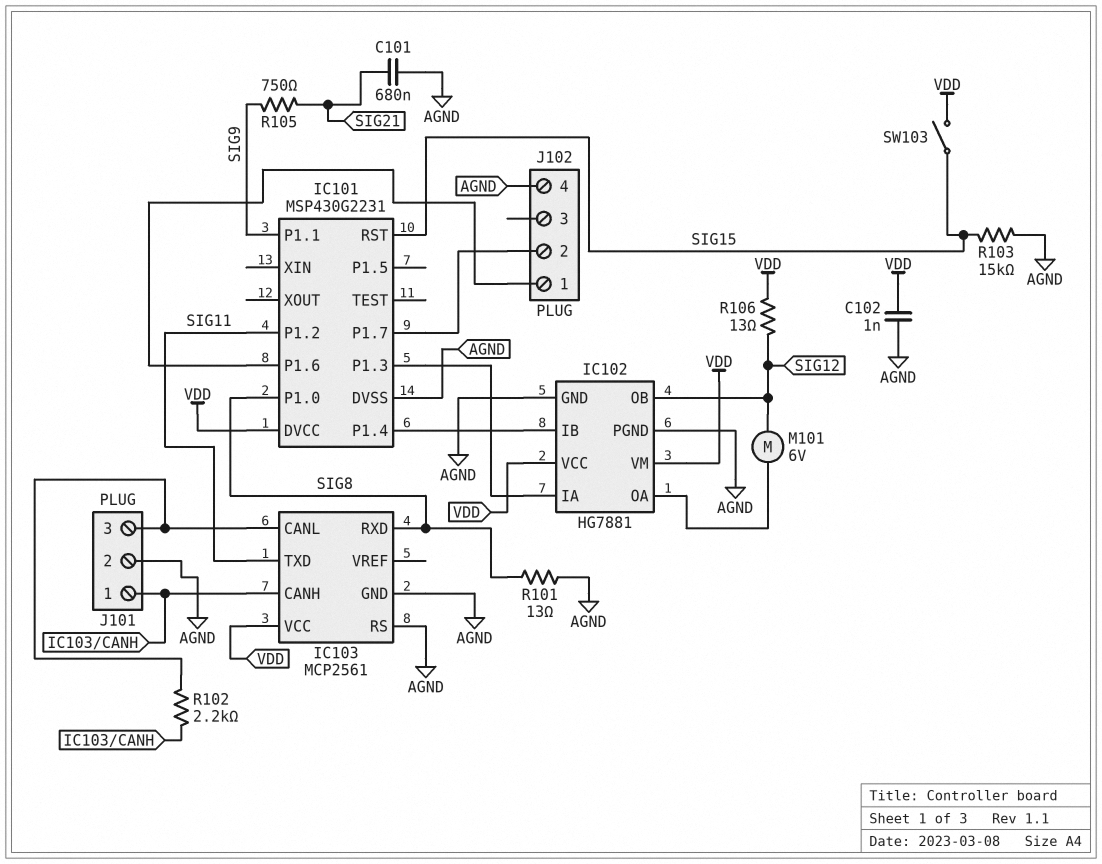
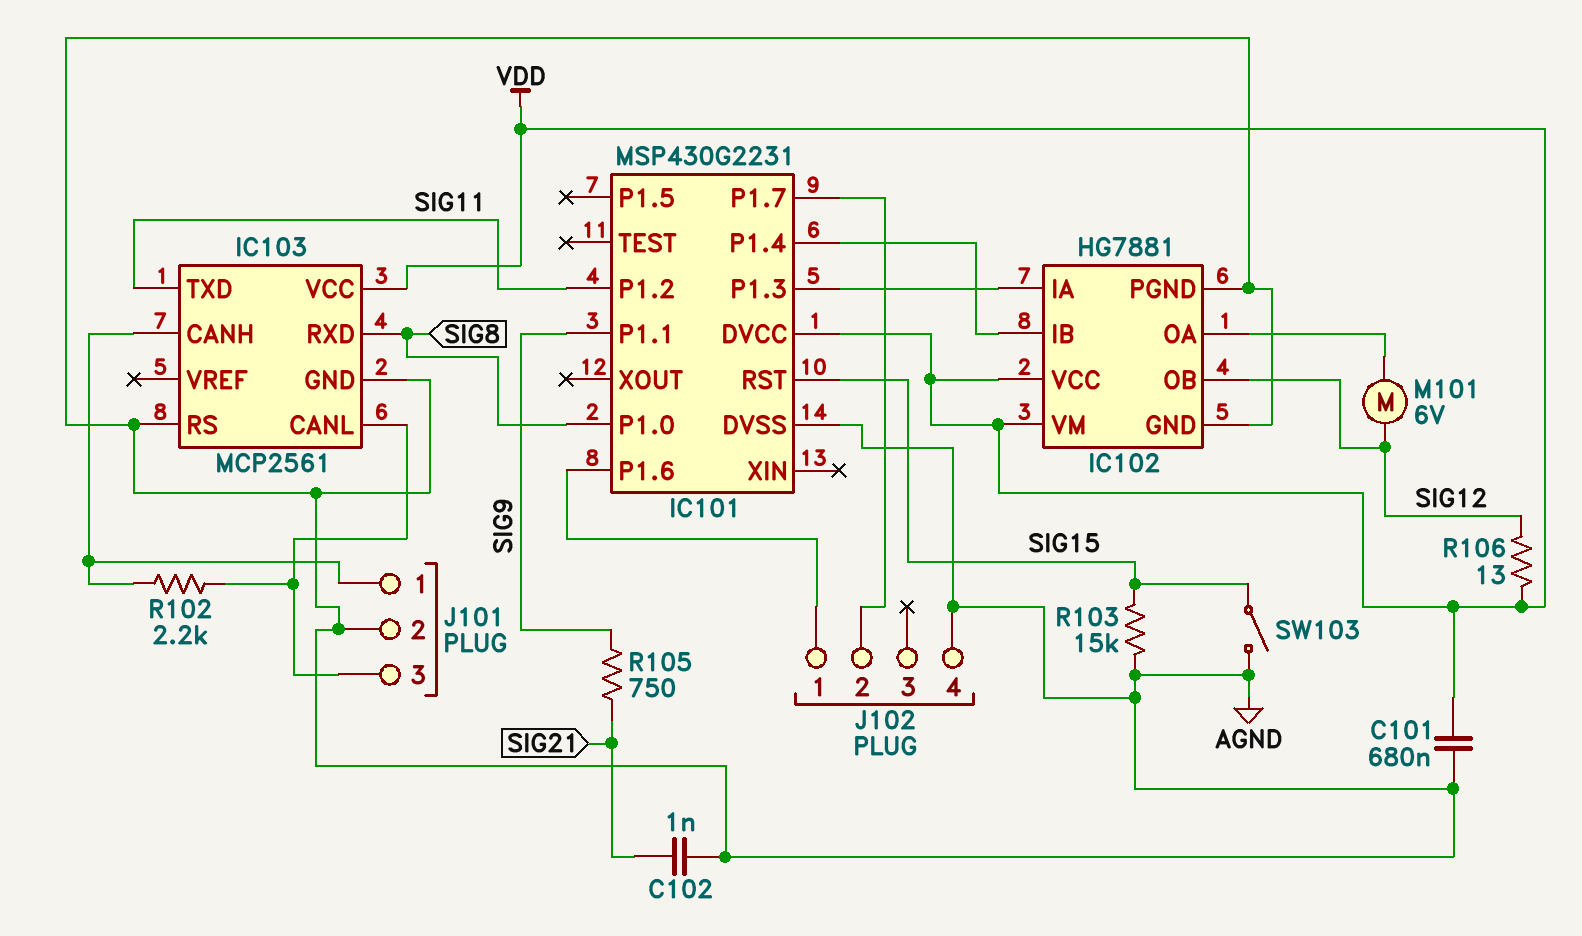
C101: 680nF (AGND, SIG21) -> 680nF (AGND, VDD)
C102: 1nF (AGND, VDD) -> 1nF (AGND, SIG21)
R101: 13 (AGND, SIG8) -> none
SW103: switch (SIG15, VDD) -> switch (AGND, SIG15)

